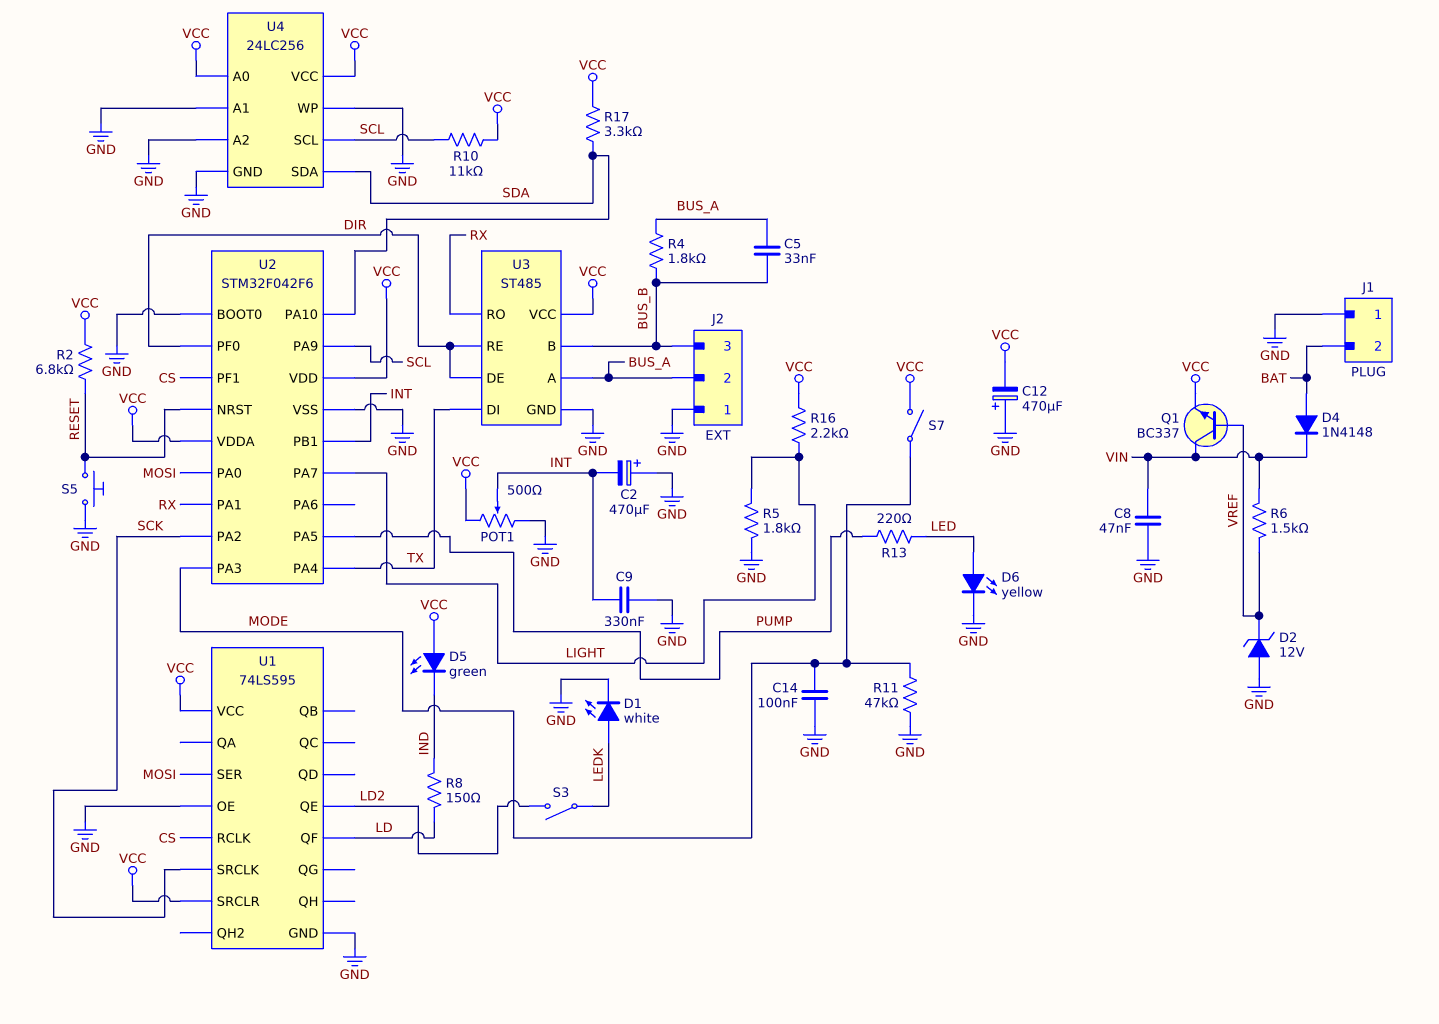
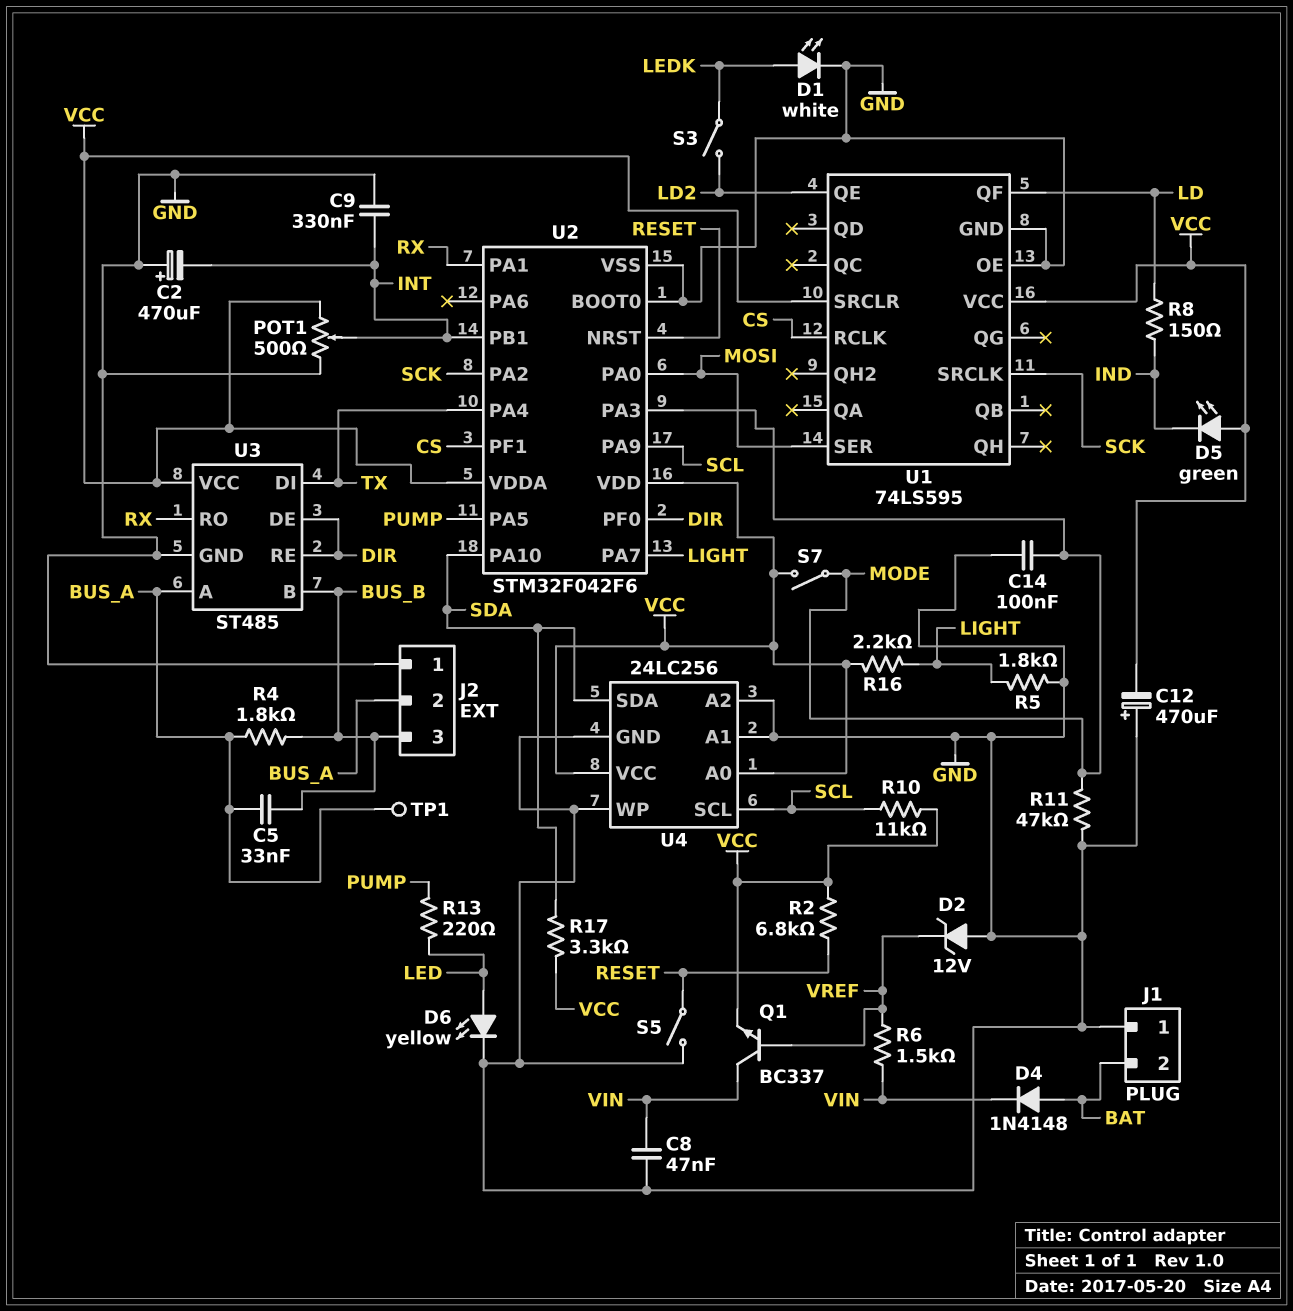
S5: button (GND, RESET) -> switch (GND, RESET)
TP1: none -> test point (BUS_A)

